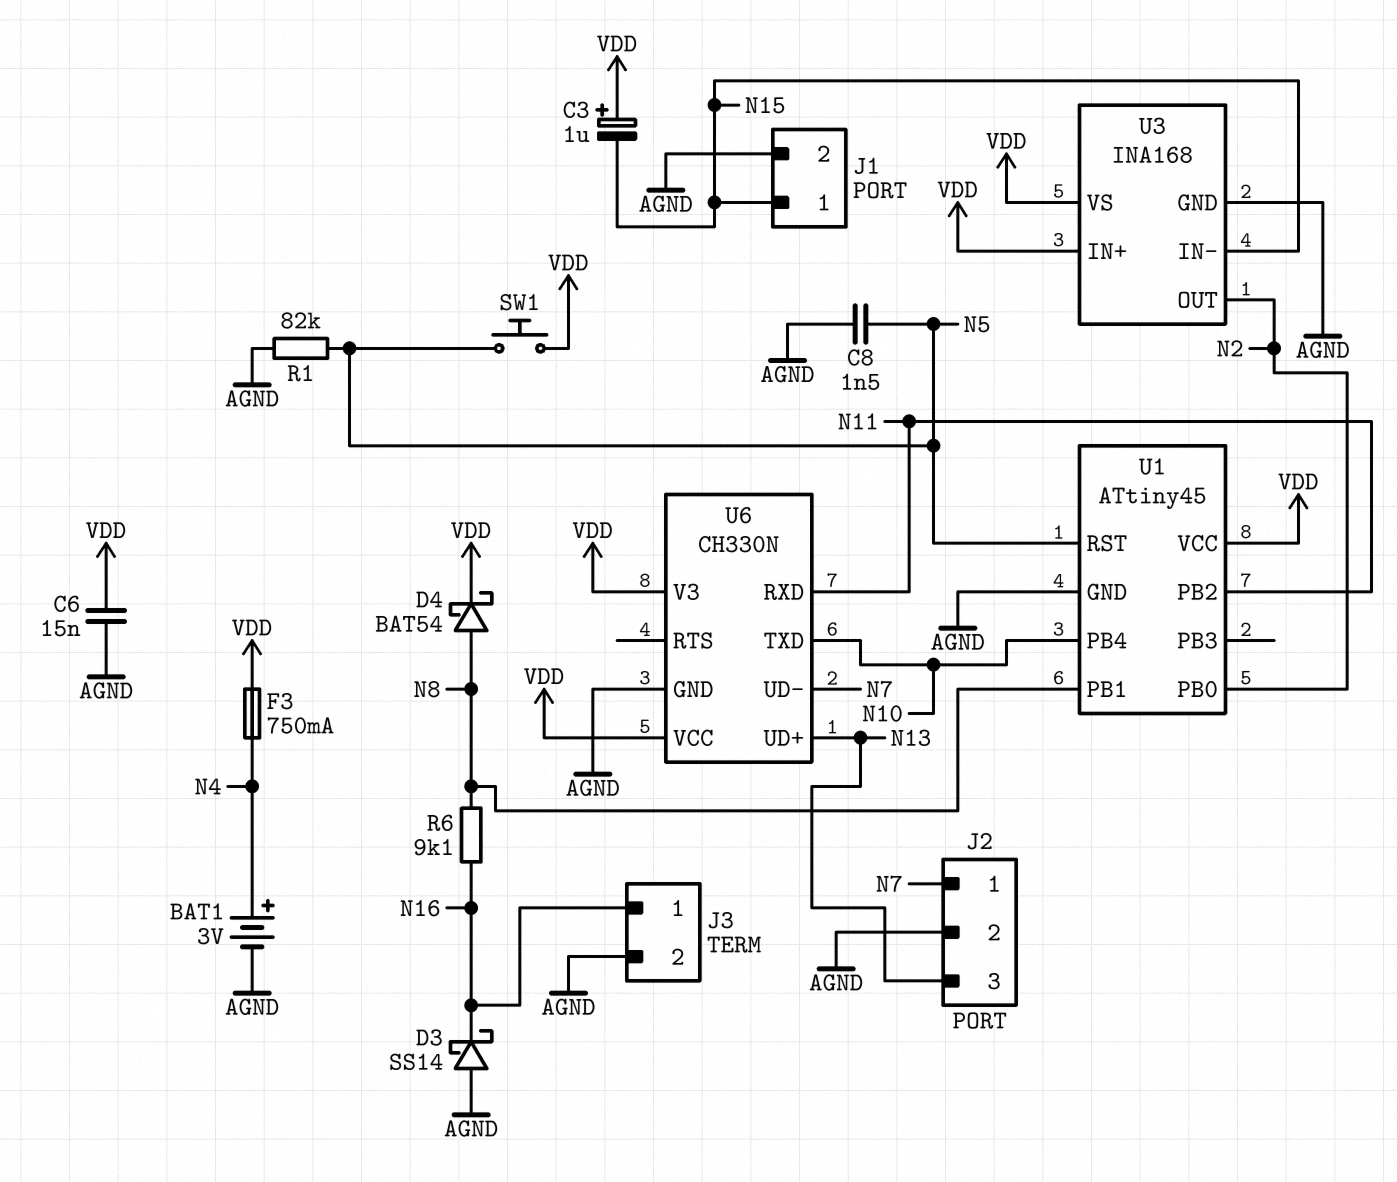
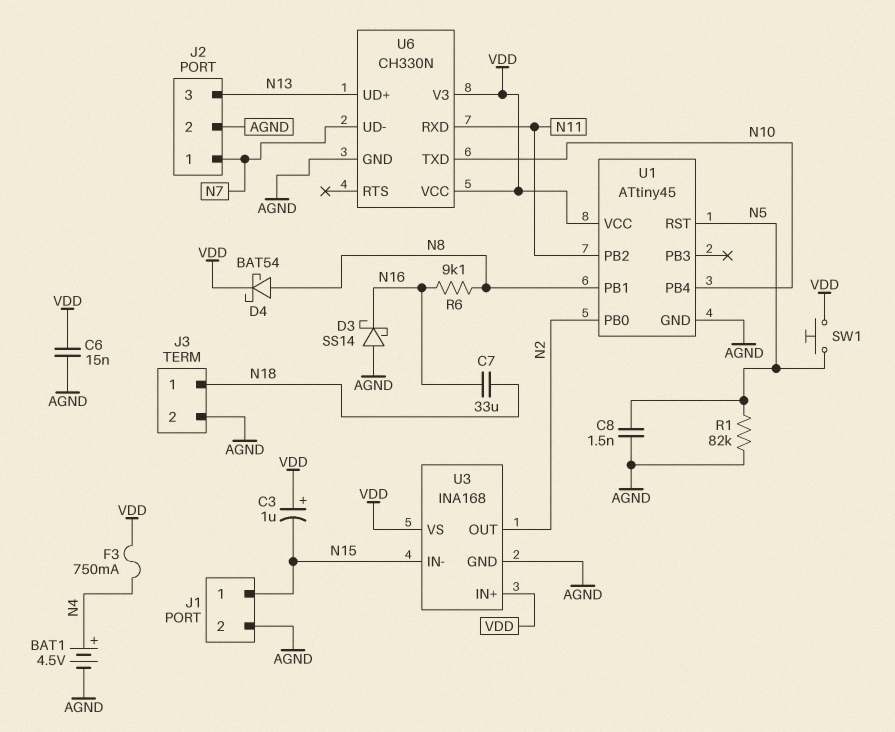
BAT1: 3V (plus N4, minus AGND) -> 4.5V (plus N4, minus AGND)
C7: none -> 33uF (N16, N18)
J3 pin 1: N16 -> N18

